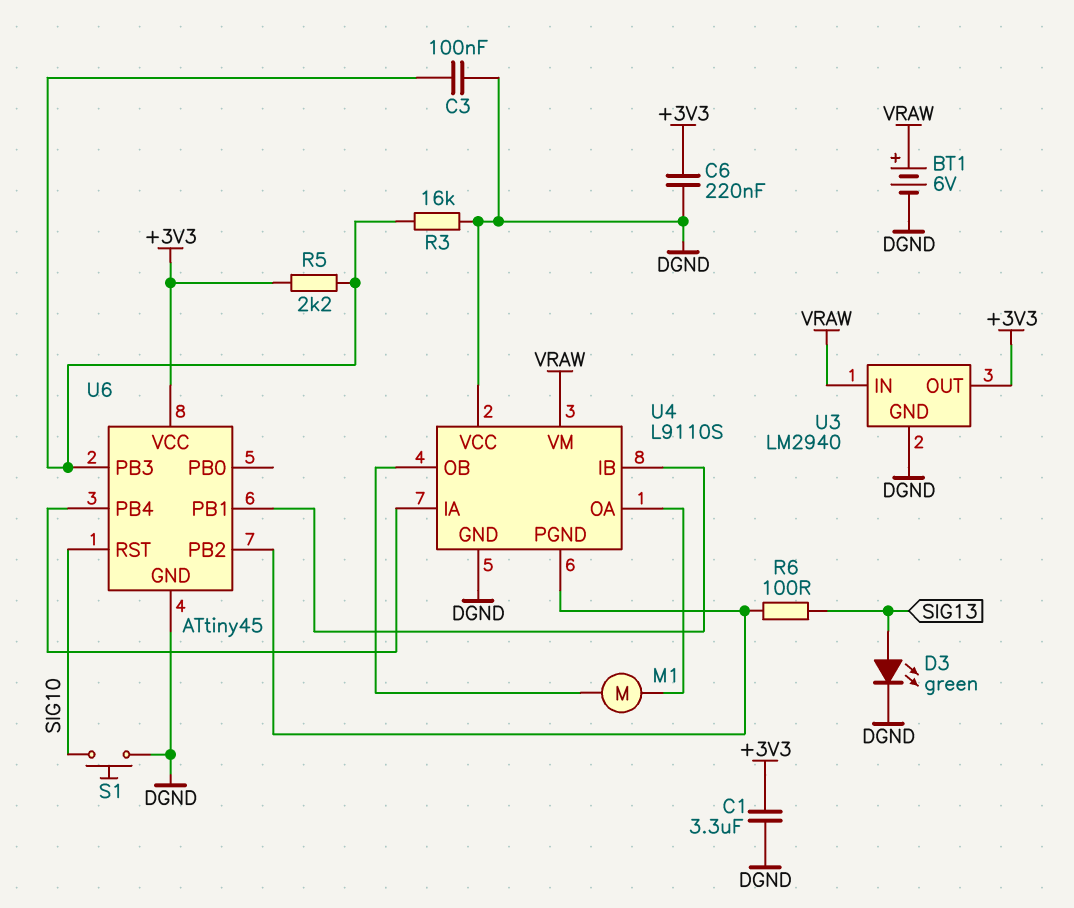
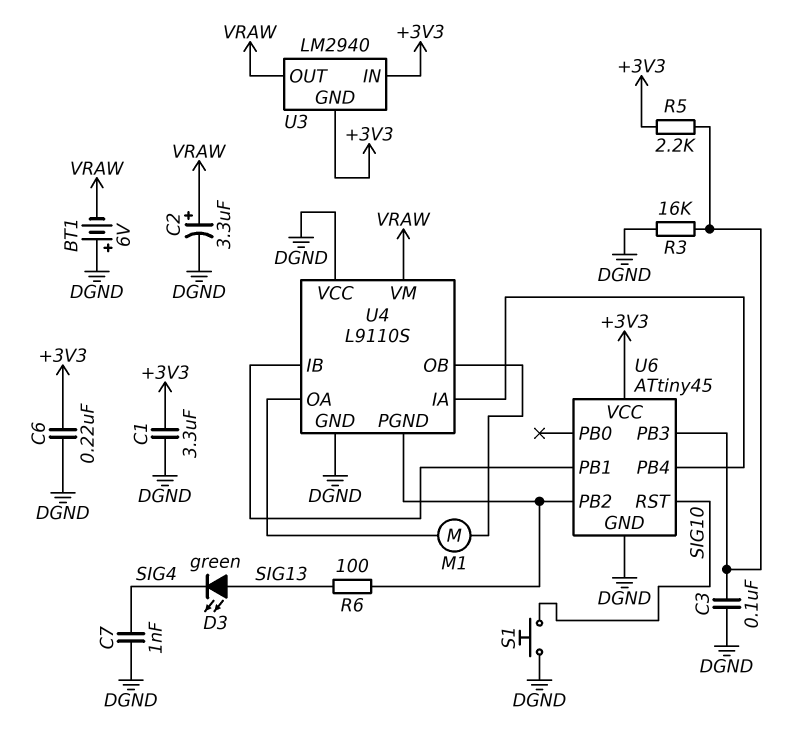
BT1: 6V (plus VRAW, minus DGND) -> 6V (plus DGND, minus VRAW)
C2: none -> 3.3uF (plus VRAW, minus DGND)
C7: none -> 1nF (DGND, SIG4)
D3: LED green (A SIG13, K DGND) -> LED green (A SIG13, K SIG4)
U3 pin GND: DGND -> +3V3
U3 pin IN: VRAW -> +3V3
U3 pin OUT: +3V3 -> VRAW

